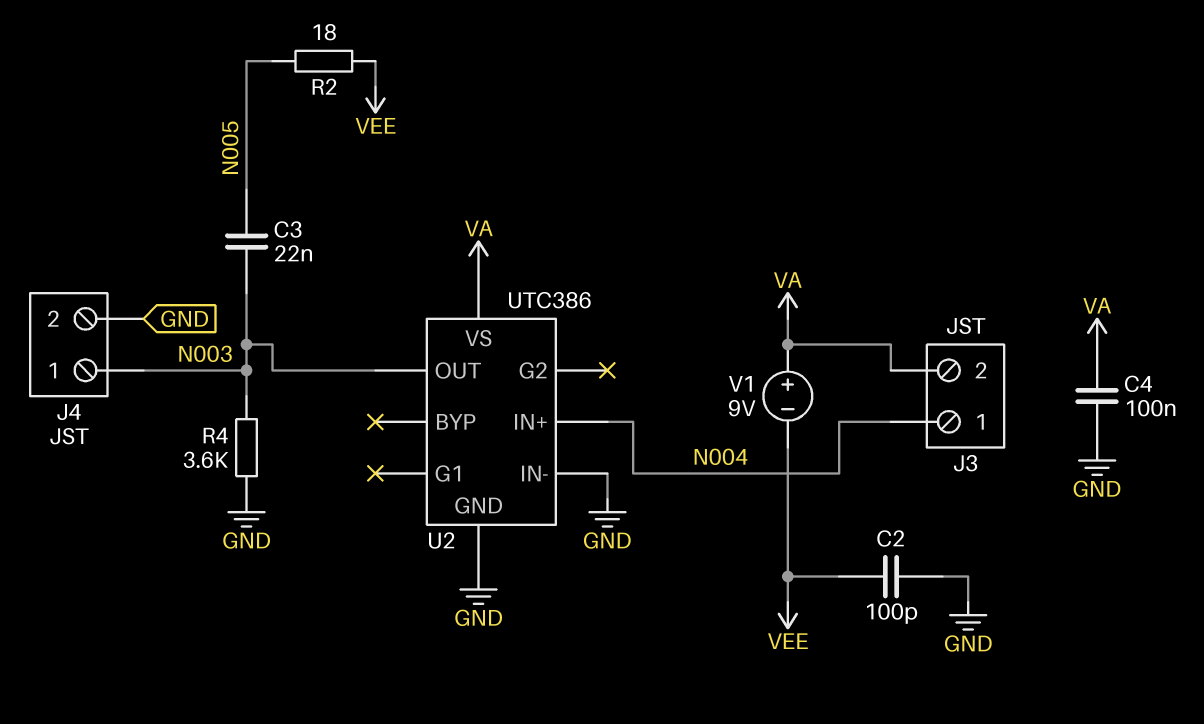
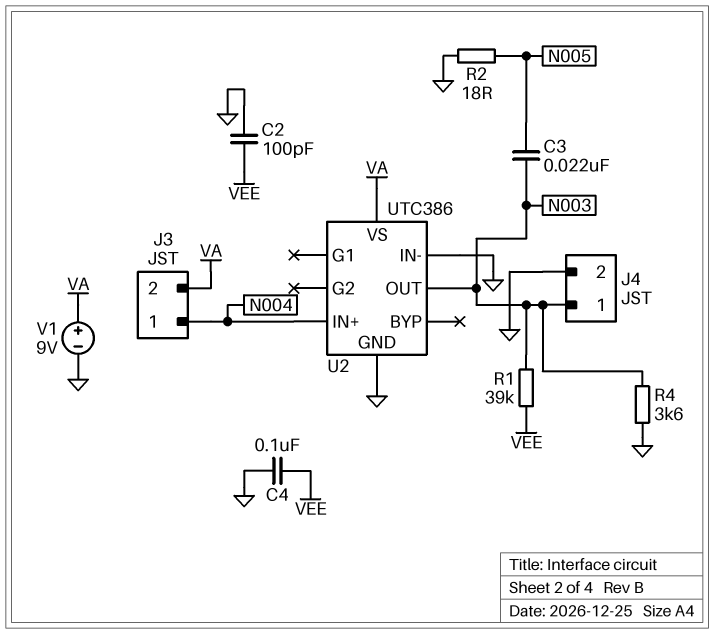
C4: 100nF (GND, VA) -> 100nF (GND, VEE)
R1: none -> 39k (N003, VEE)
R2: 18 (N005, VEE) -> 18 (GND, N005)
V1: 9V (plus VA, minus VEE) -> 9V (plus VA, minus GND)

